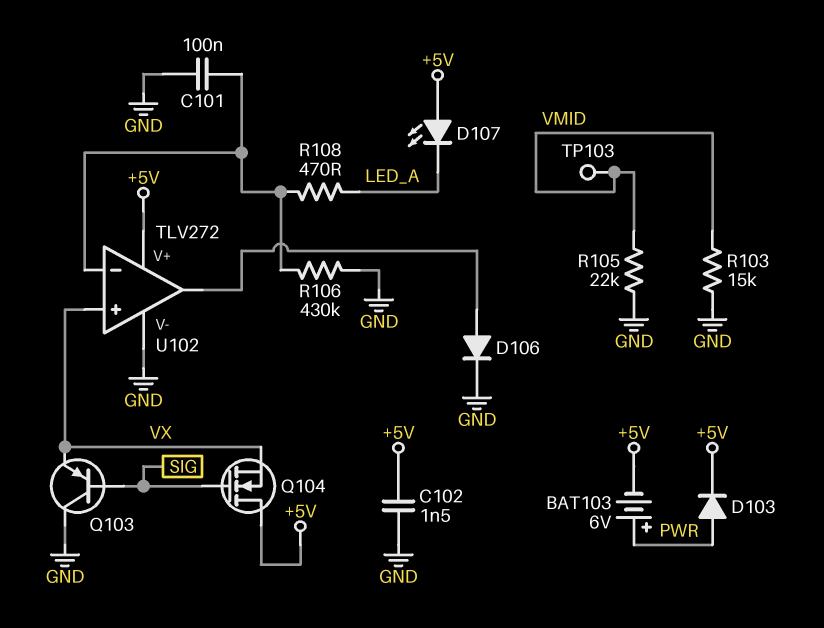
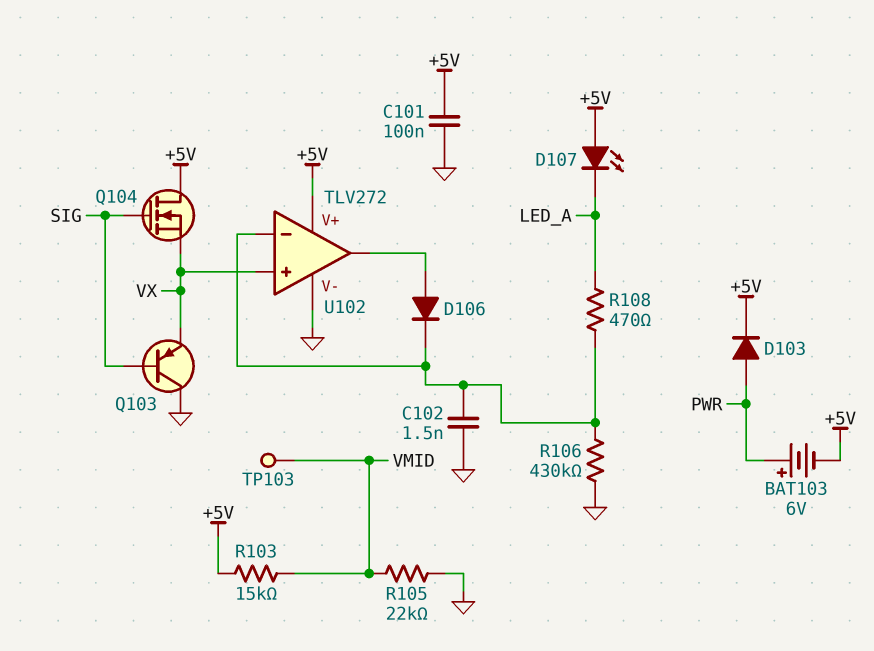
C101: 100nF (GND, U102/in-) -> 100nF (+5V, GND)
C102: 1.5nF (+5V, GND) -> 1.5nF (GND, U102/in-)
D106: diode (A U102/out, K GND) -> diode (A U102/out, K U102/in-)
R103: 15k (GND, VMID) -> 15k (+5V, VMID)

